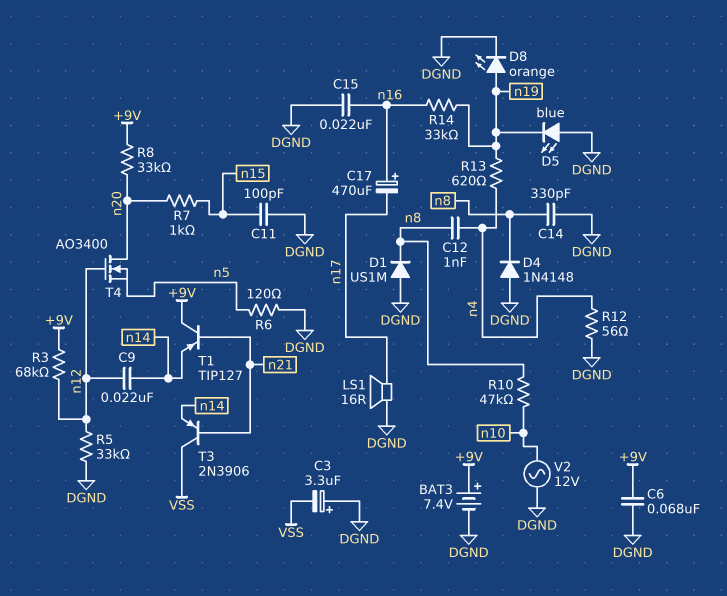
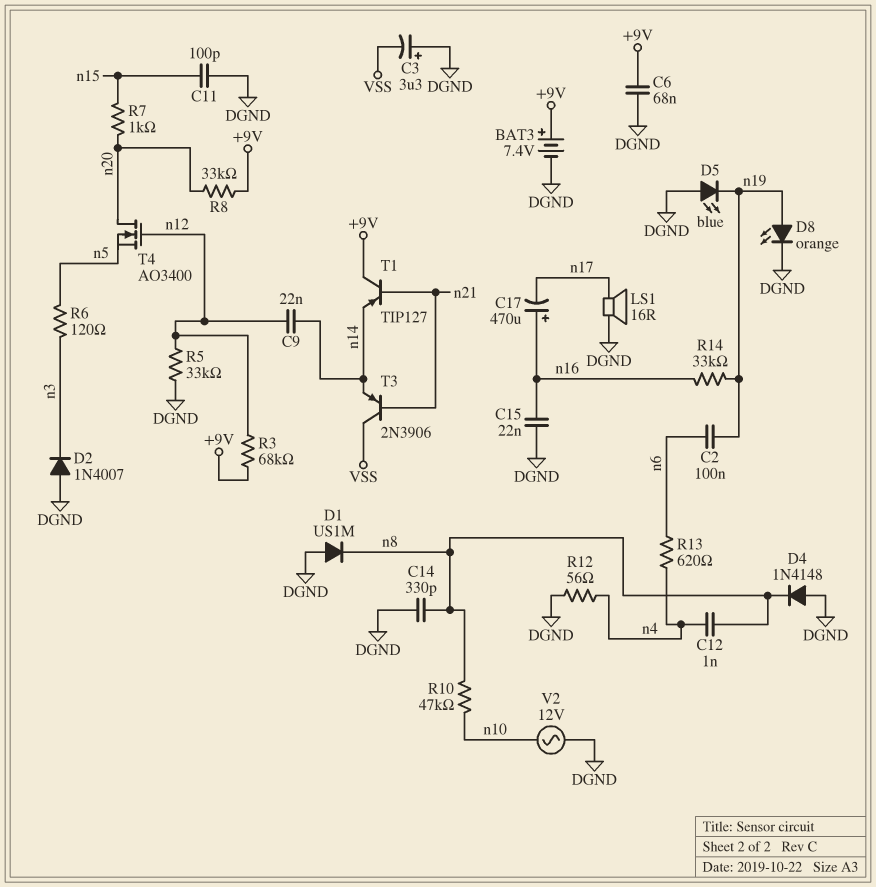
C2: none -> 100nF (n6, n19)
D2: none -> diode 1N4007 (A DGND, K n3)
R6: 120 (DGND, n5) -> 120 (n3, n5)
R13: 620 (n4, n19) -> 620 (n4, n6)

